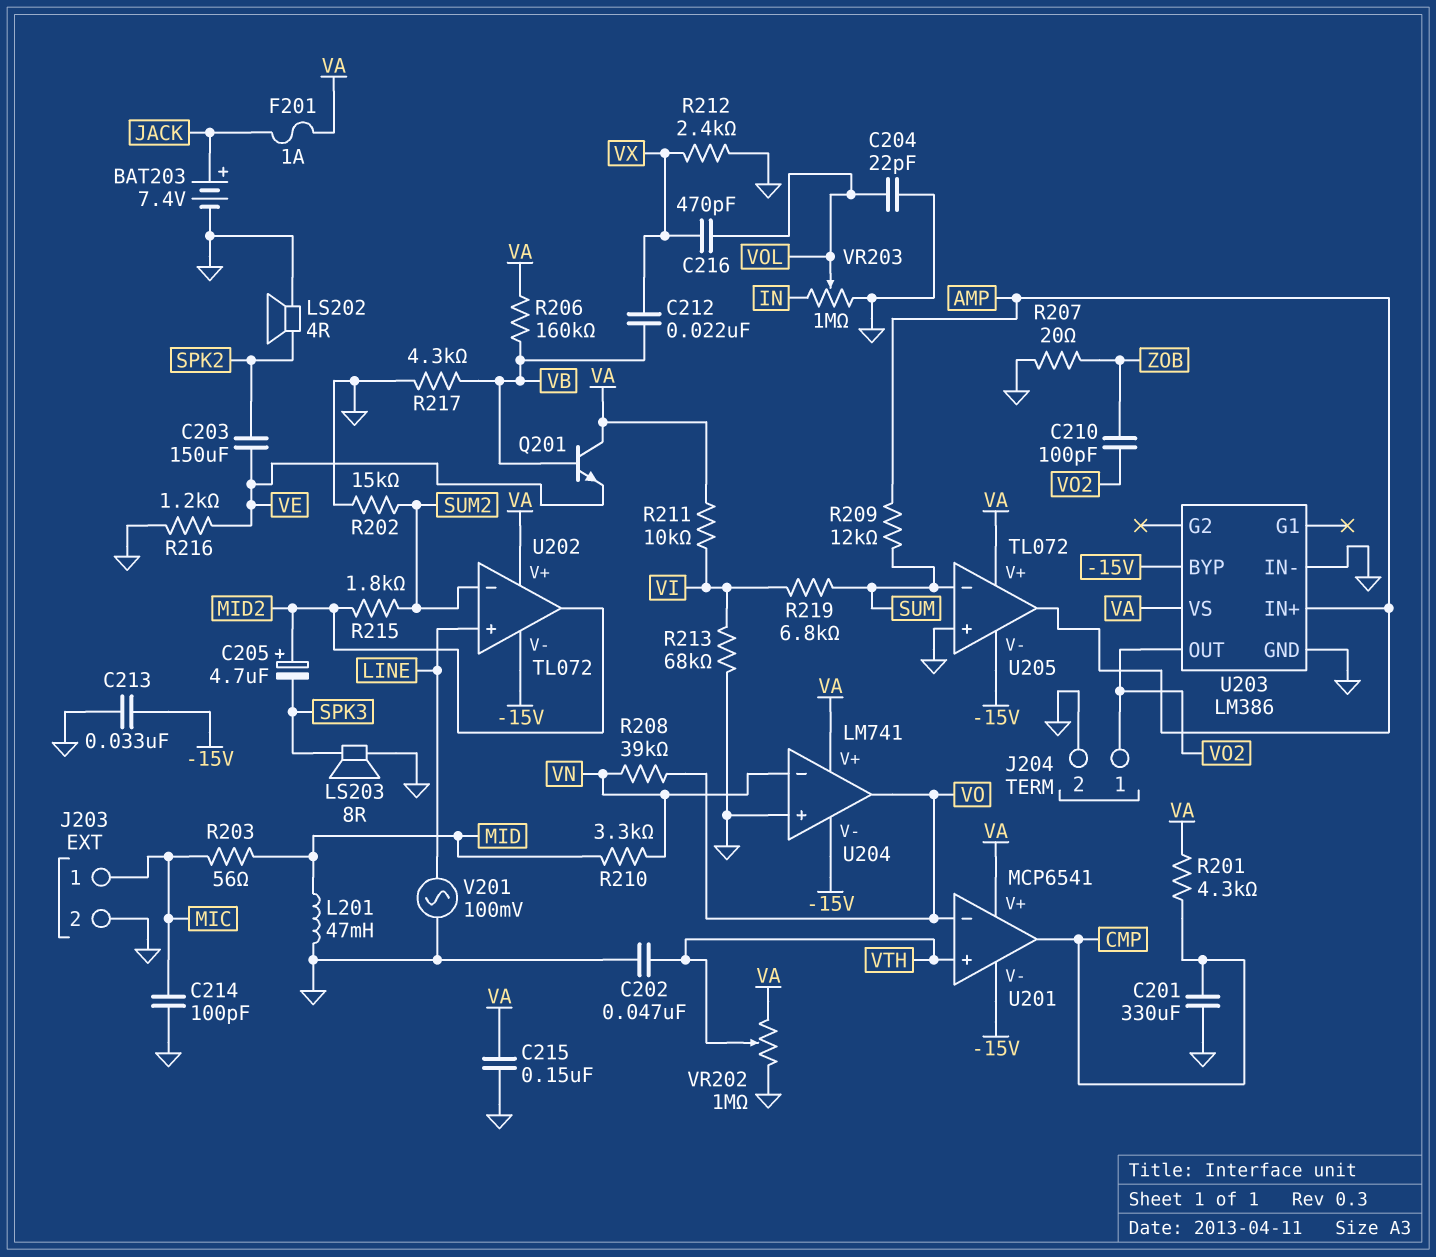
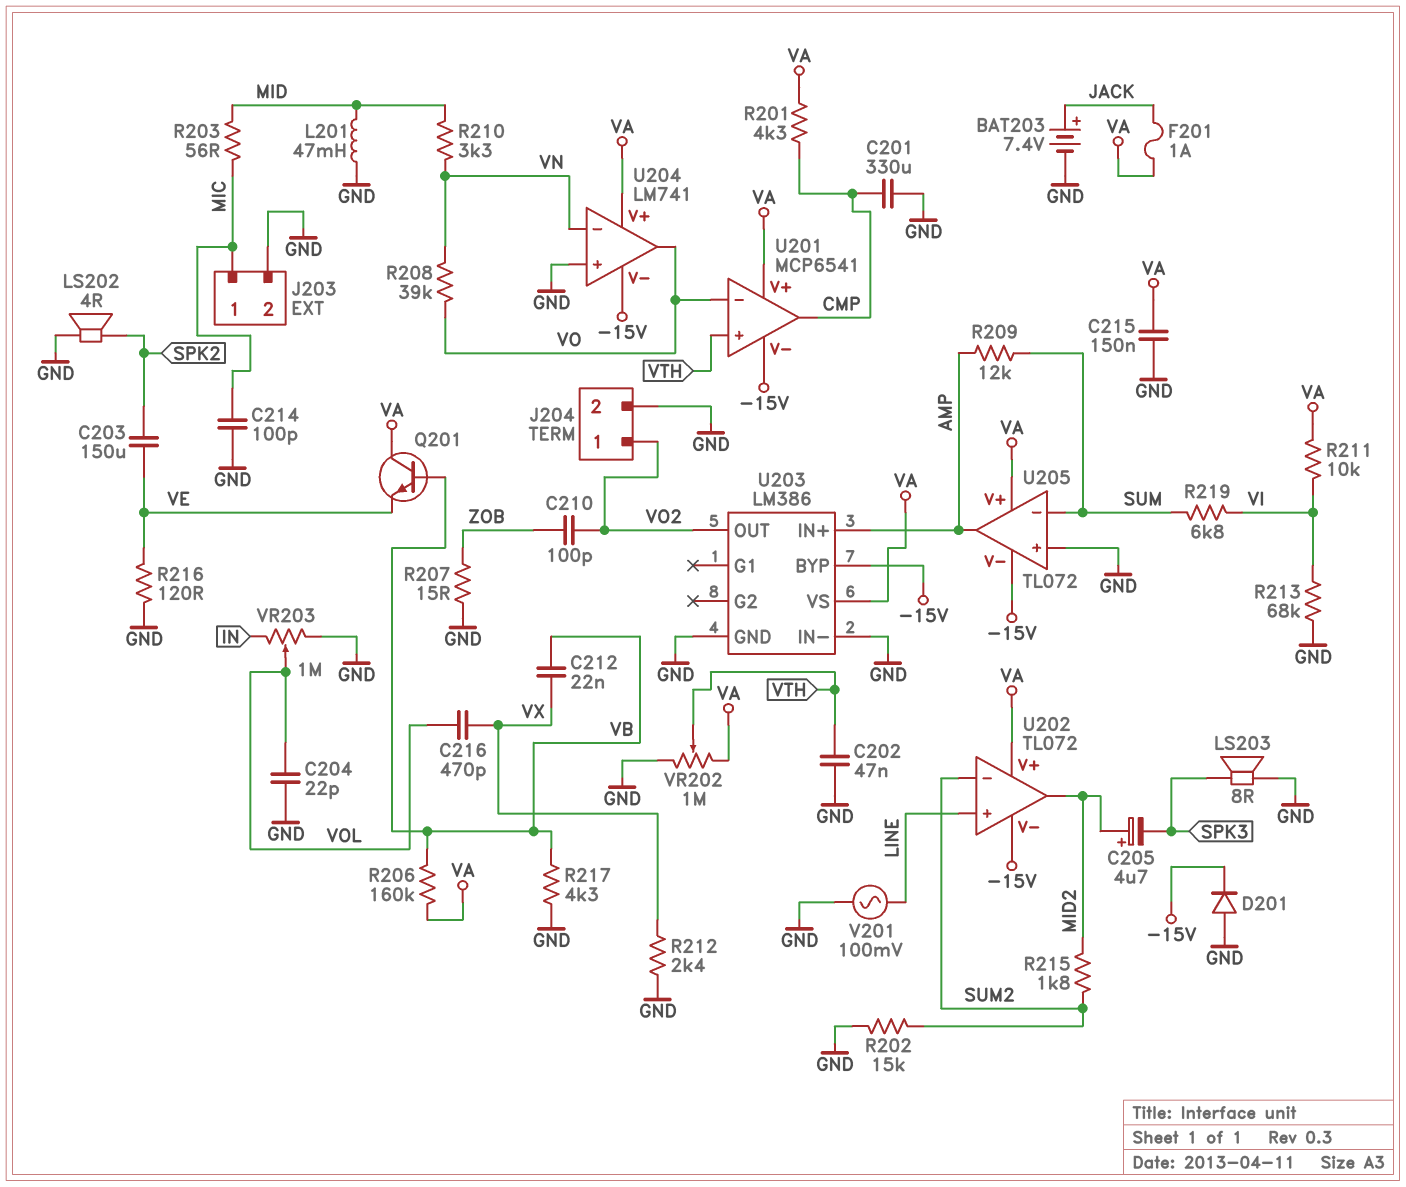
C213: 33nF (-15V, GND) -> none
D201: none -> diode (A GND, K -15V)
R207: 20 (GND, ZOB) -> 15 (GND, ZOB)
R216: 1.2k (GND, VE) -> 120 (GND, VE)

